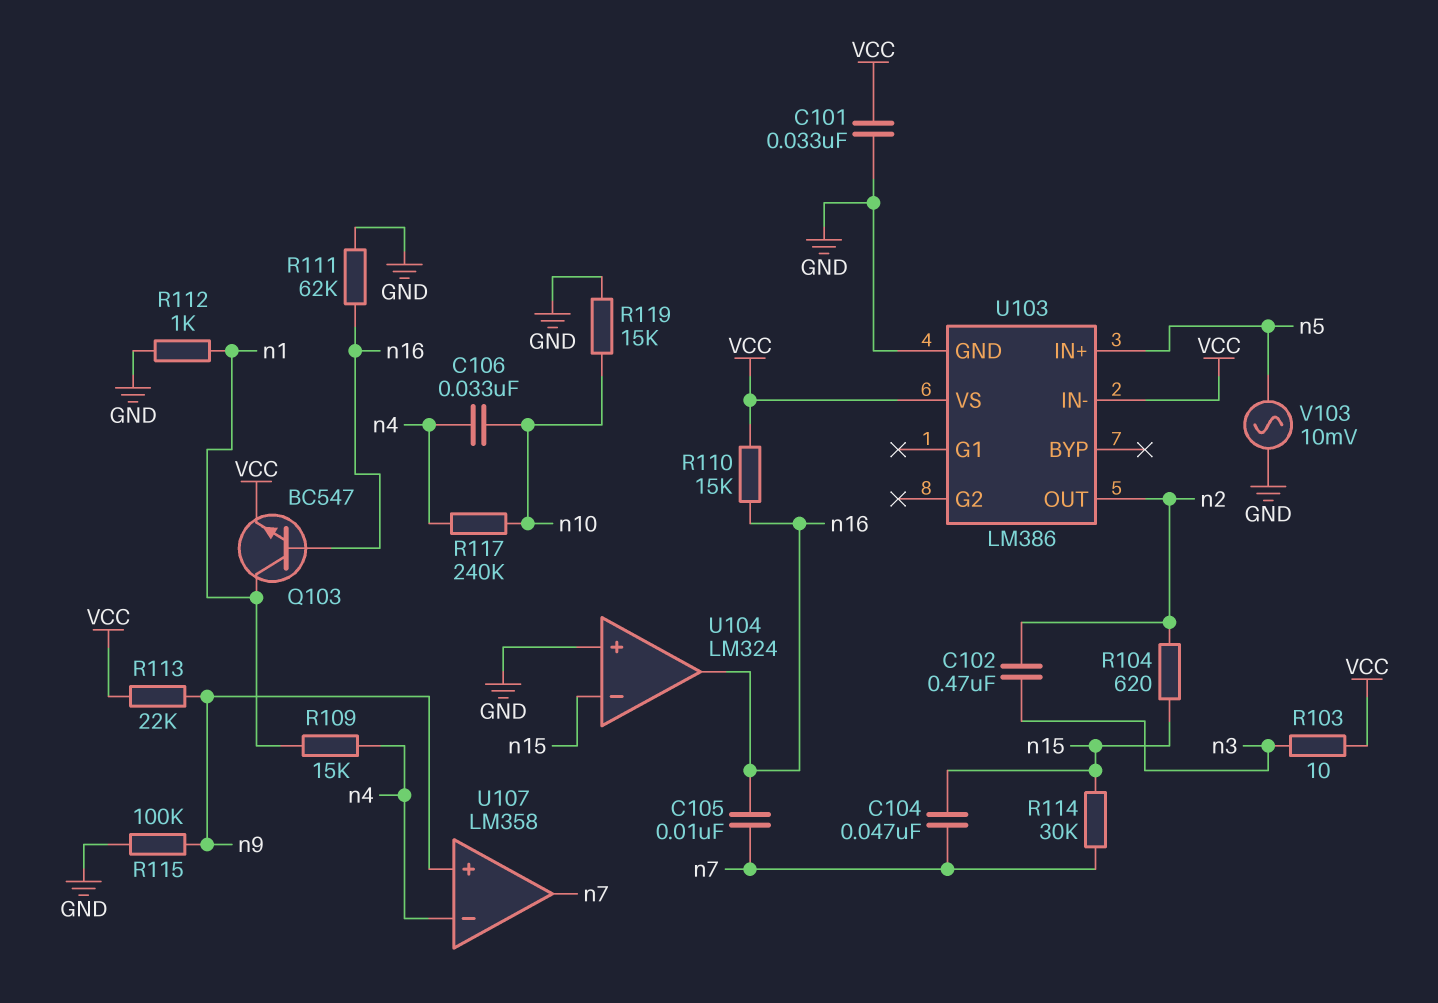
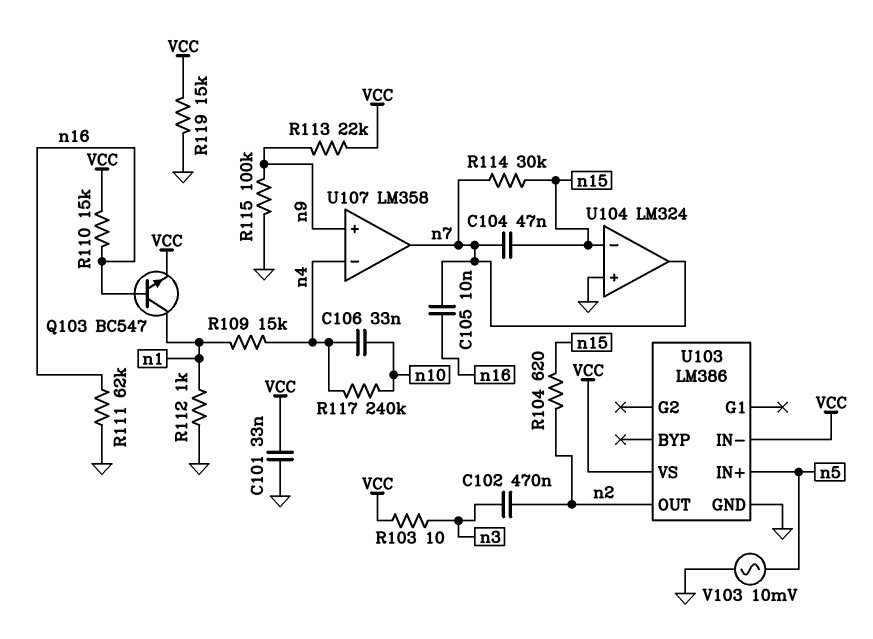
R119: 15k (GND, n10) -> 15k (GND, VCC)
U104 pin out: n16 -> n7

